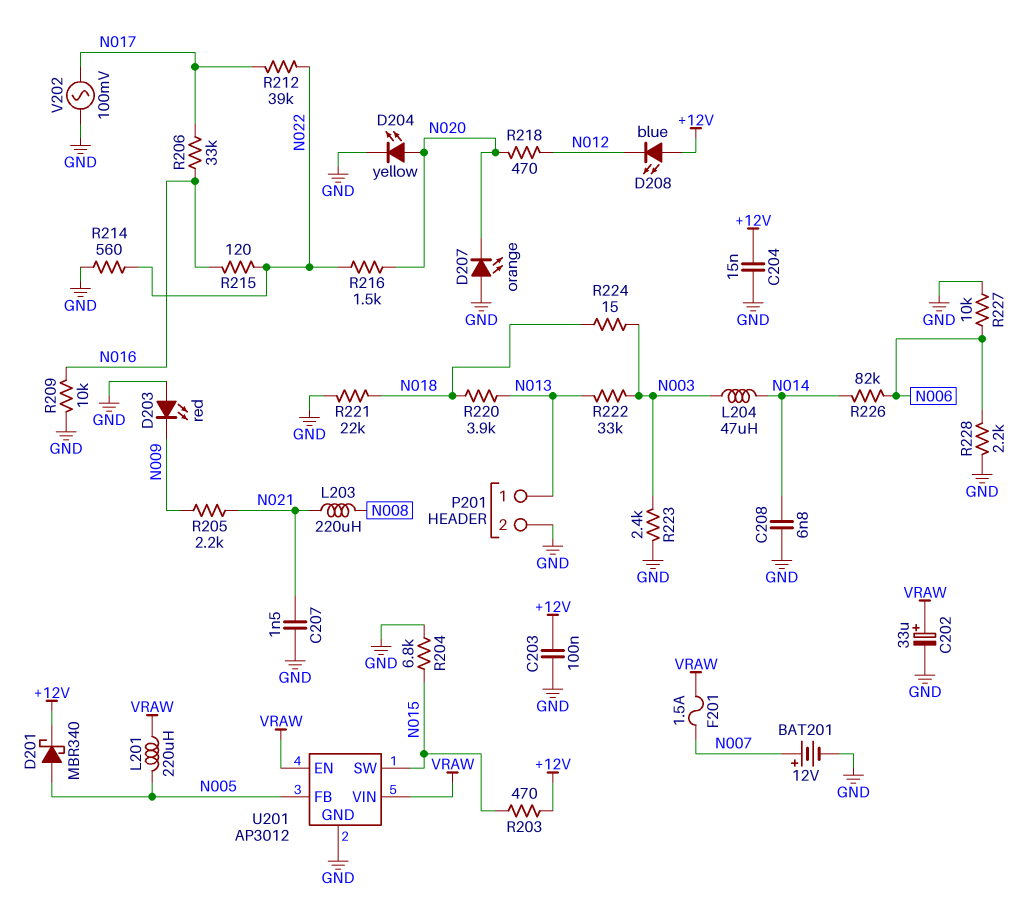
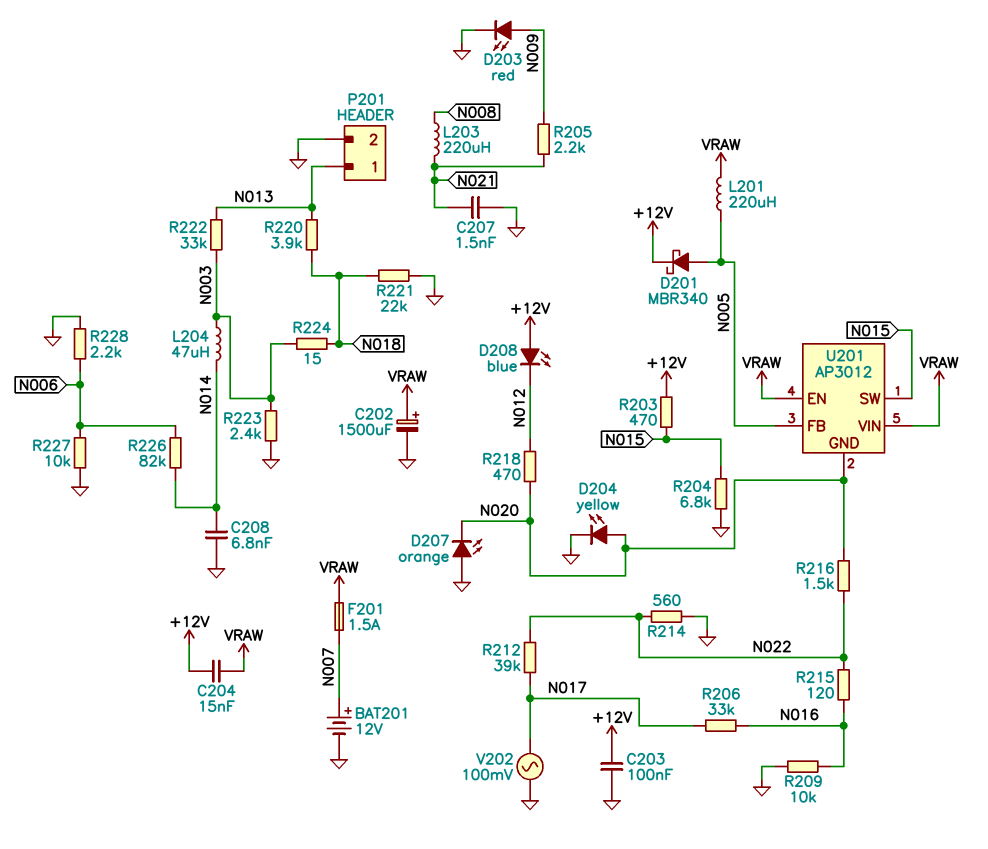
C202: 33uF (plus VRAW, minus GND) -> 1500uF (plus VRAW, minus GND)
C204: 15nF (+12V, GND) -> 15nF (+12V, VRAW)
D203: LED red (A GND, K N009) -> LED red (A N009, K GND)
U201 pin GND: GND -> N020

